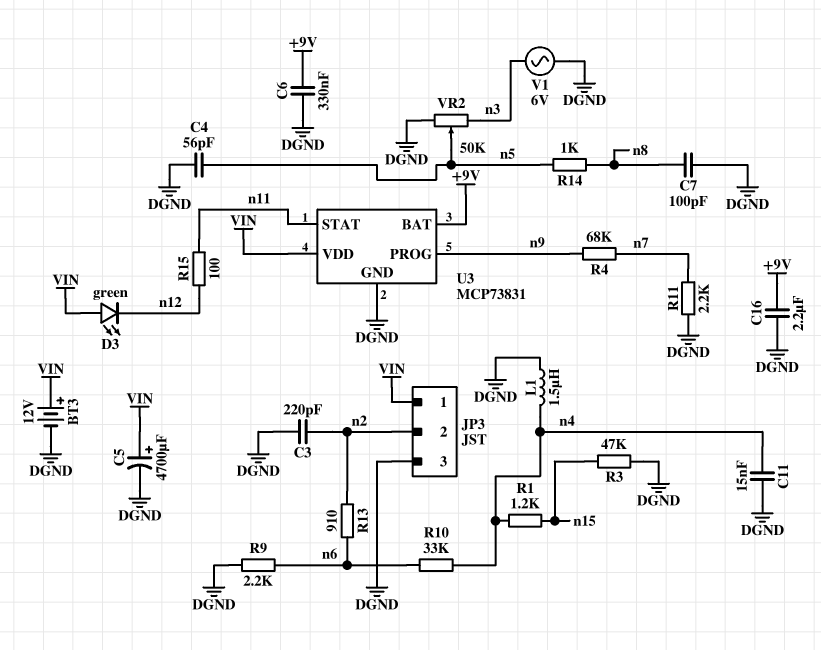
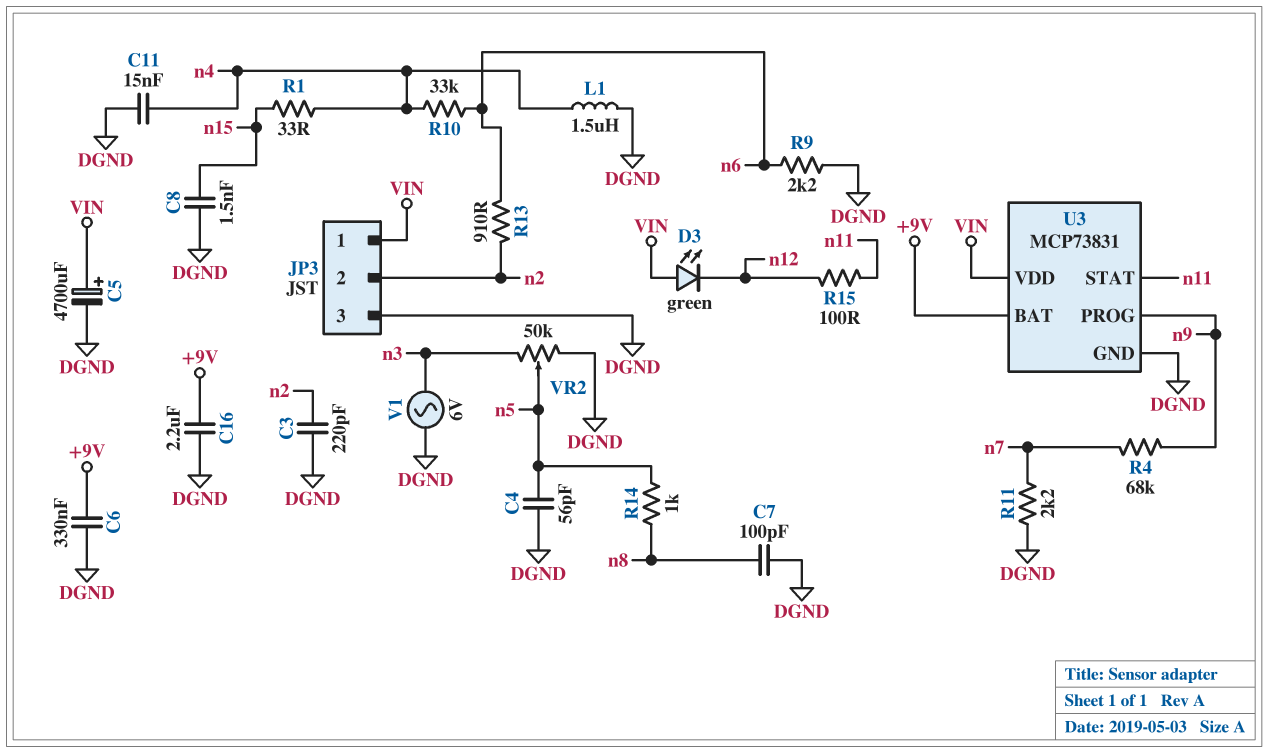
BT3: 12V (plus VIN, minus DGND) -> none
C8: none -> 1.5nF (DGND, n15)
R1: 1.2k (n4, n15) -> 33 (n4, n15)
R3: 47k (DGND, n15) -> none

